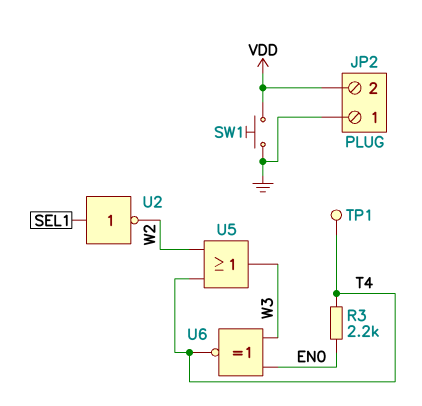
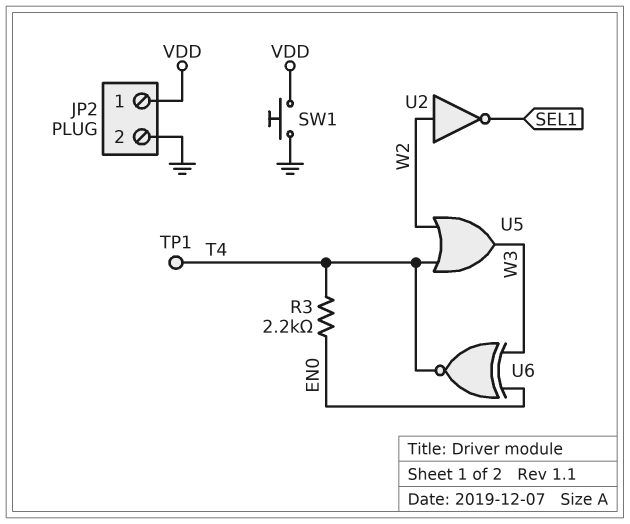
JP2 pin 1: GND -> VDD
JP2 pin 2: VDD -> GND
U2: NOT (in SEL1, out W2) -> NOT (in W2, out SEL1)

